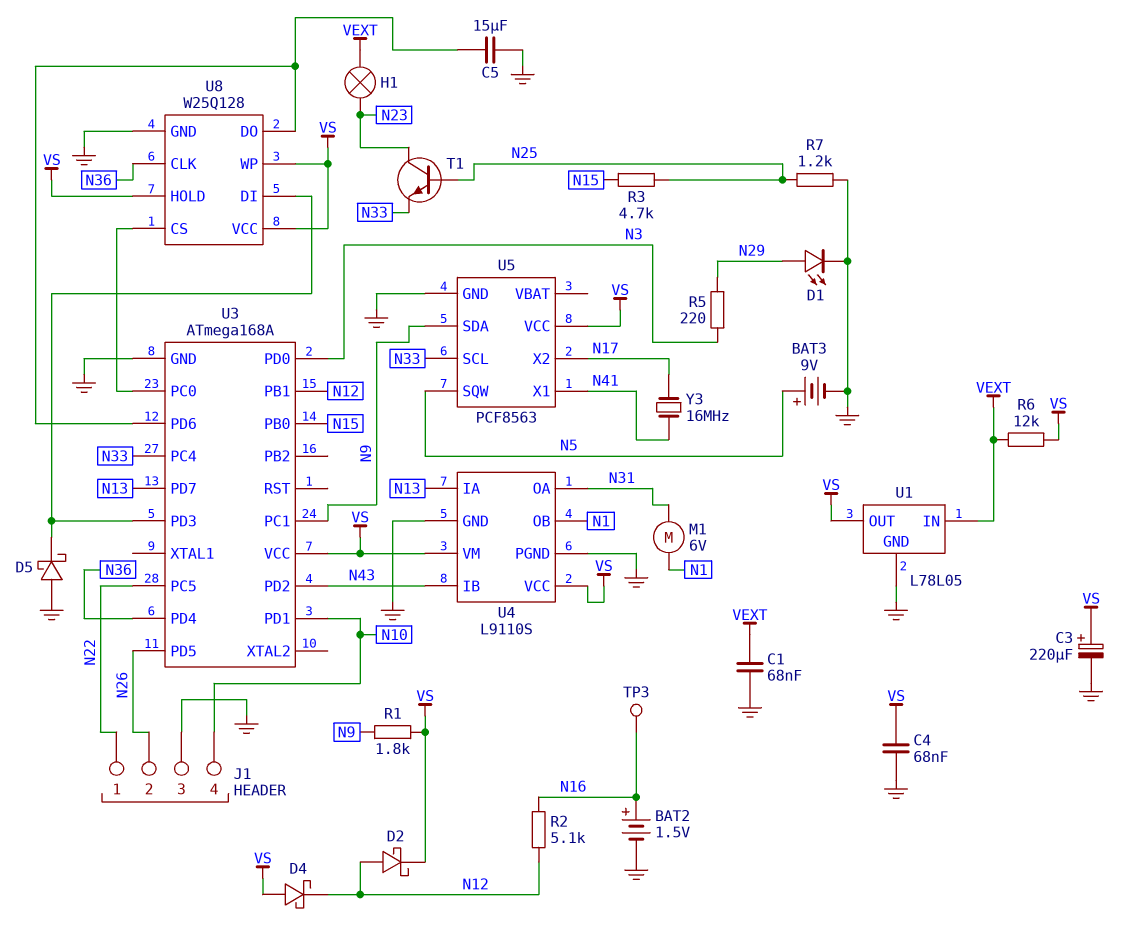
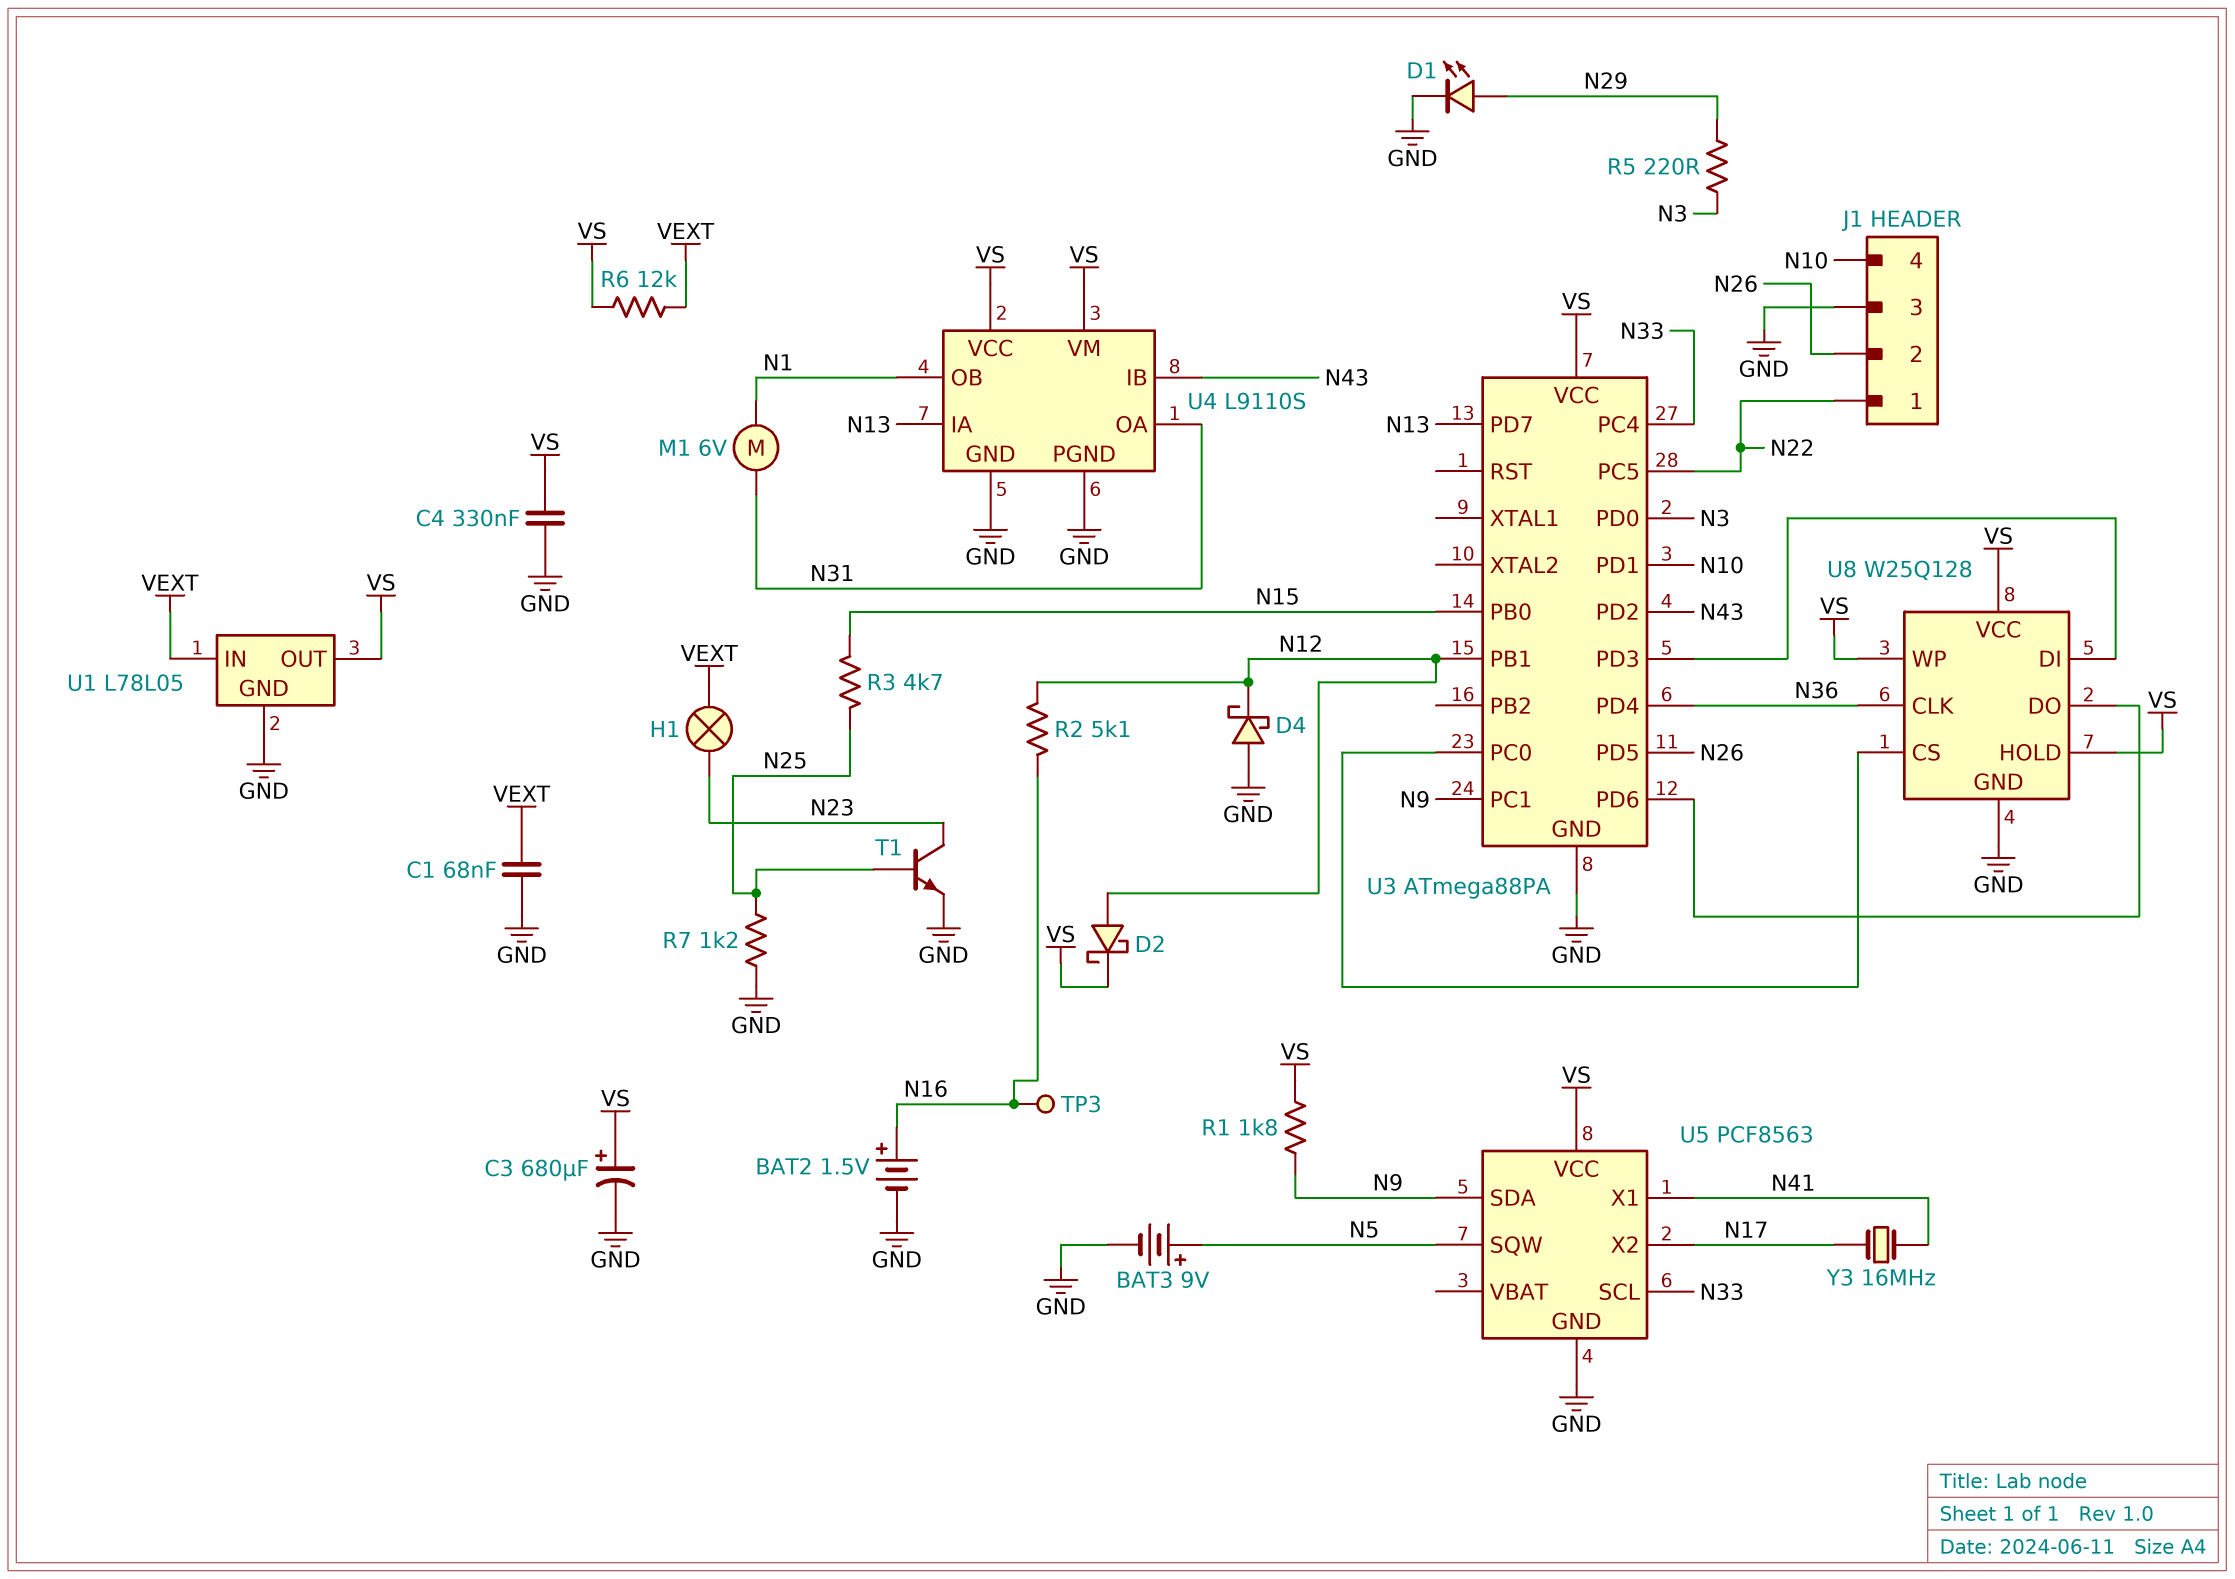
C3: 220uF (plus VS, minus GND) -> 680uF (plus VS, minus GND)
C4: 68nF (GND, VS) -> 330nF (GND, VS)
C5: 15uF (GND, U3/PD6) -> none
D4: schottky (A VS, K N12) -> schottky (A GND, K N12)
D5: schottky (A GND, K U3/PD3) -> none
T1: NPN (B N25, C N23, E N33) -> NPN (B N25, C N23, E GND)
U3: ATmega168A -> ATmega88PA

